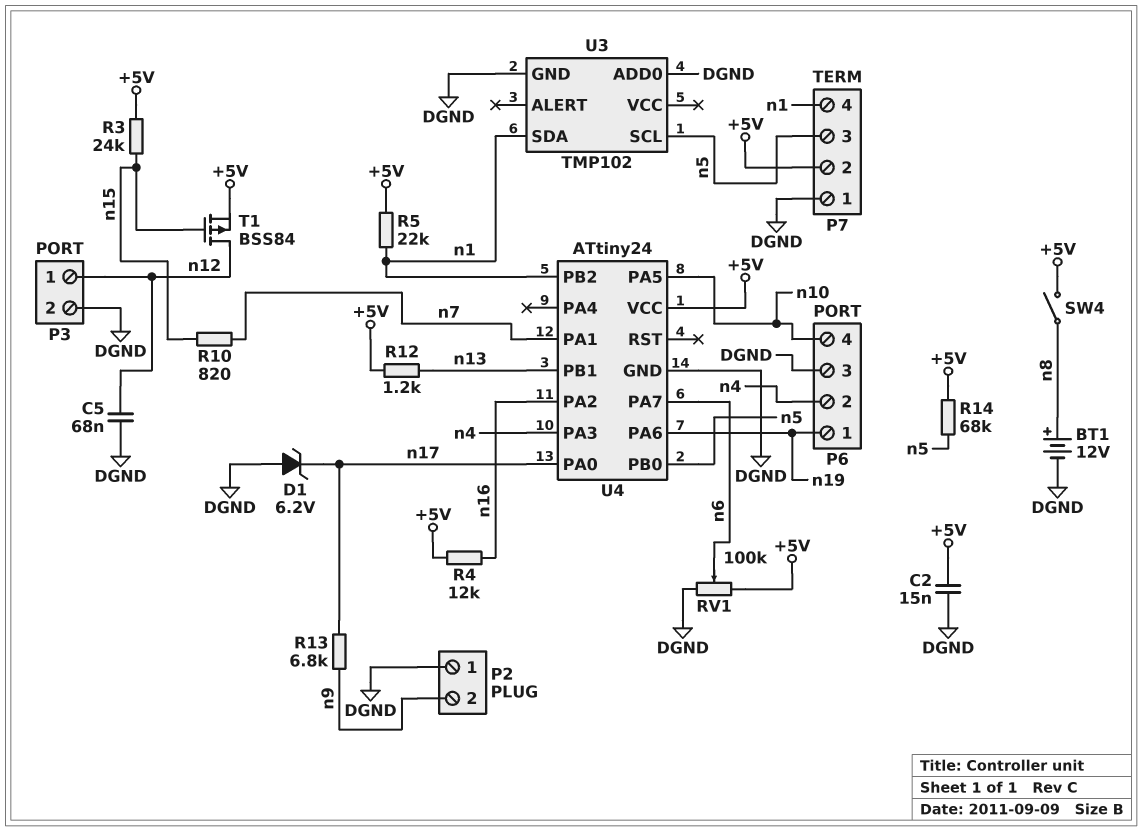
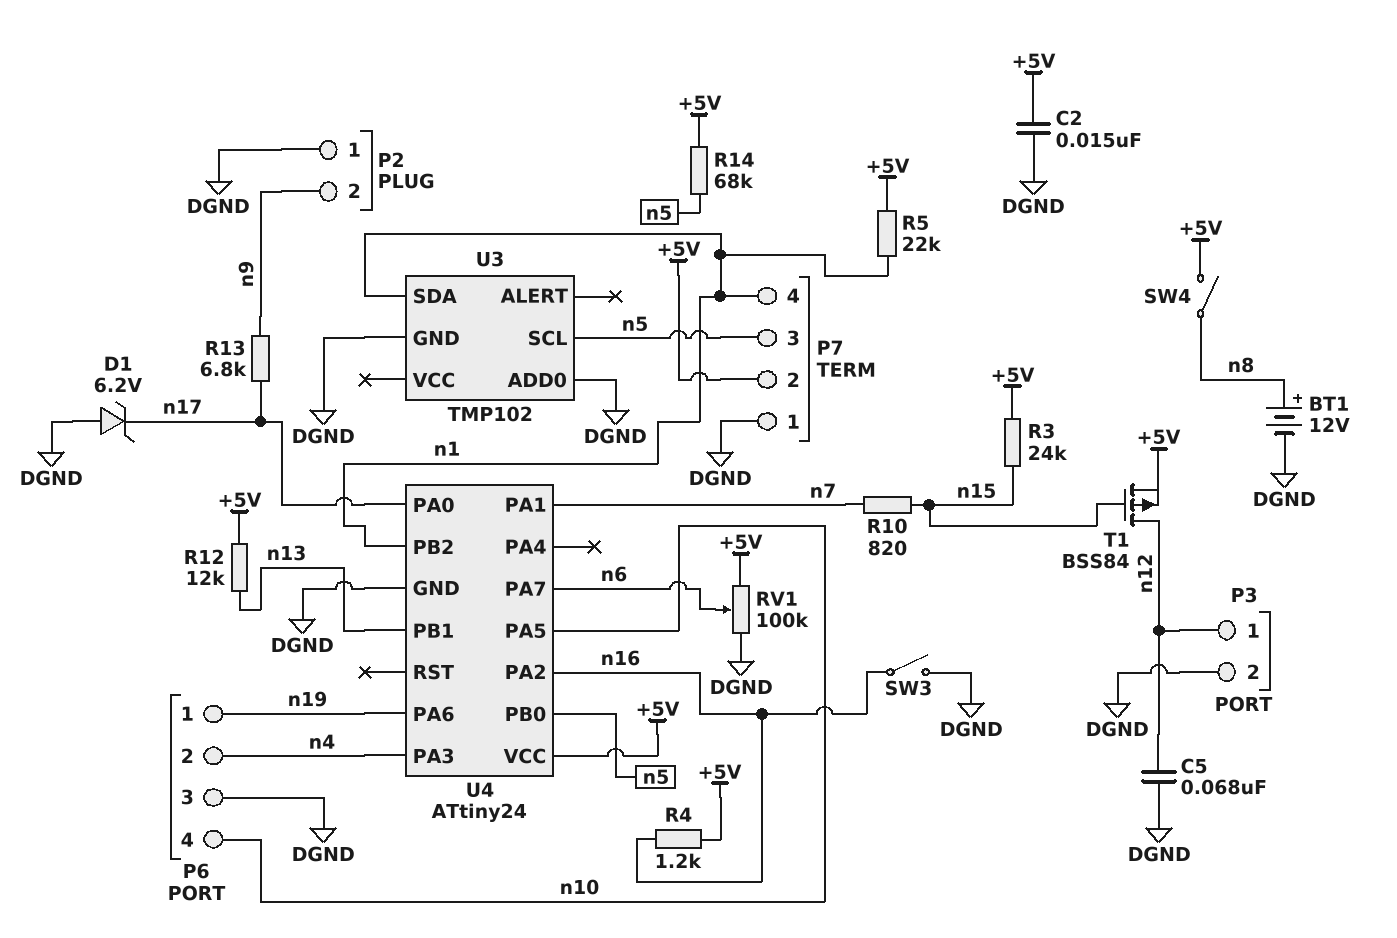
R4: 12k (+5V, n16) -> 1.2k (+5V, n16)
R12: 1.2k (+5V, n13) -> 12k (+5V, n13)
SW3: none -> switch (DGND, n16)

